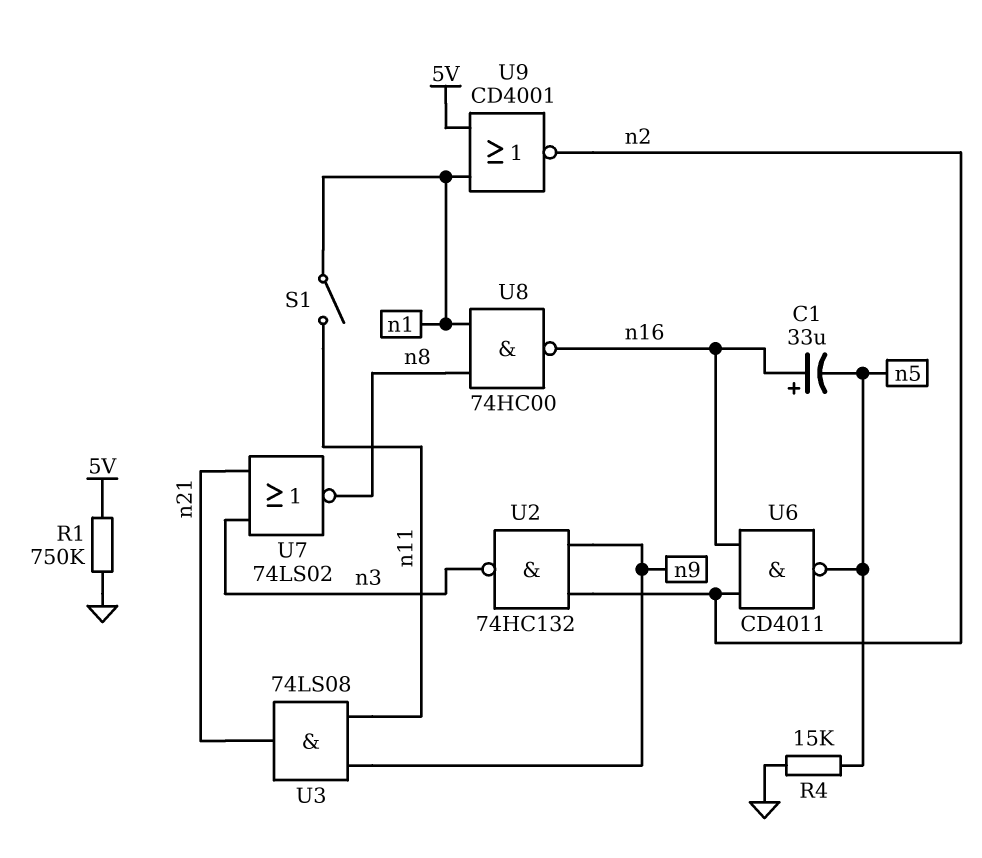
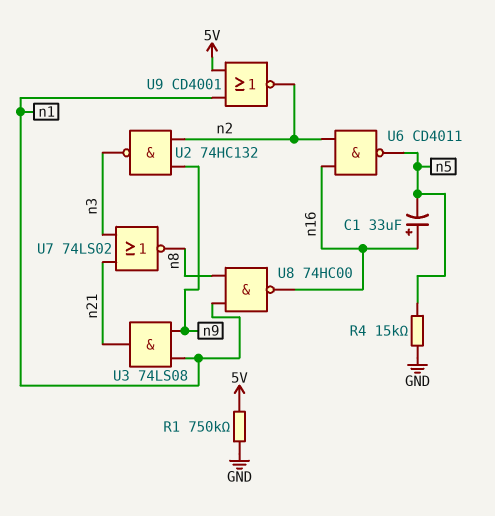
S1: switch (n1, n11) -> none
U3: AND 74LS08 (in n9, in n11, out n21) -> AND 74LS08 (in n1, in n9, out n21)

